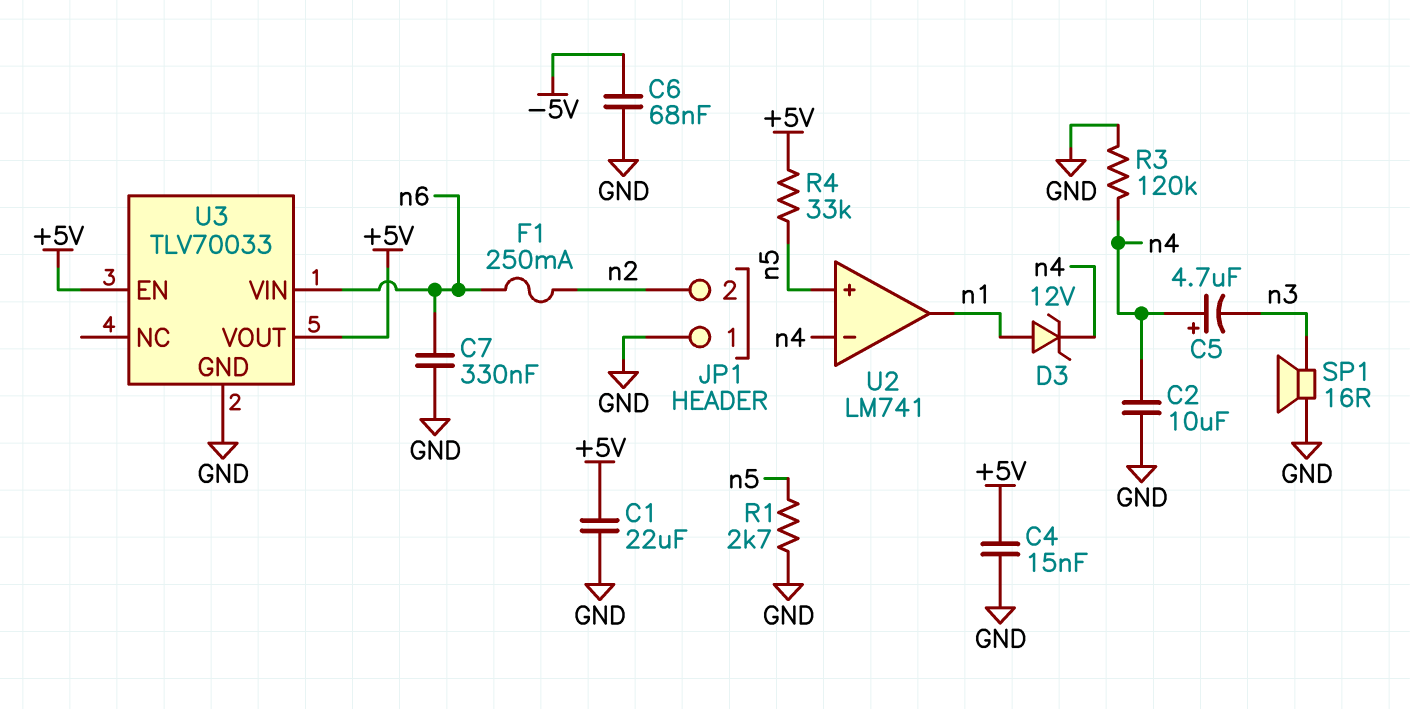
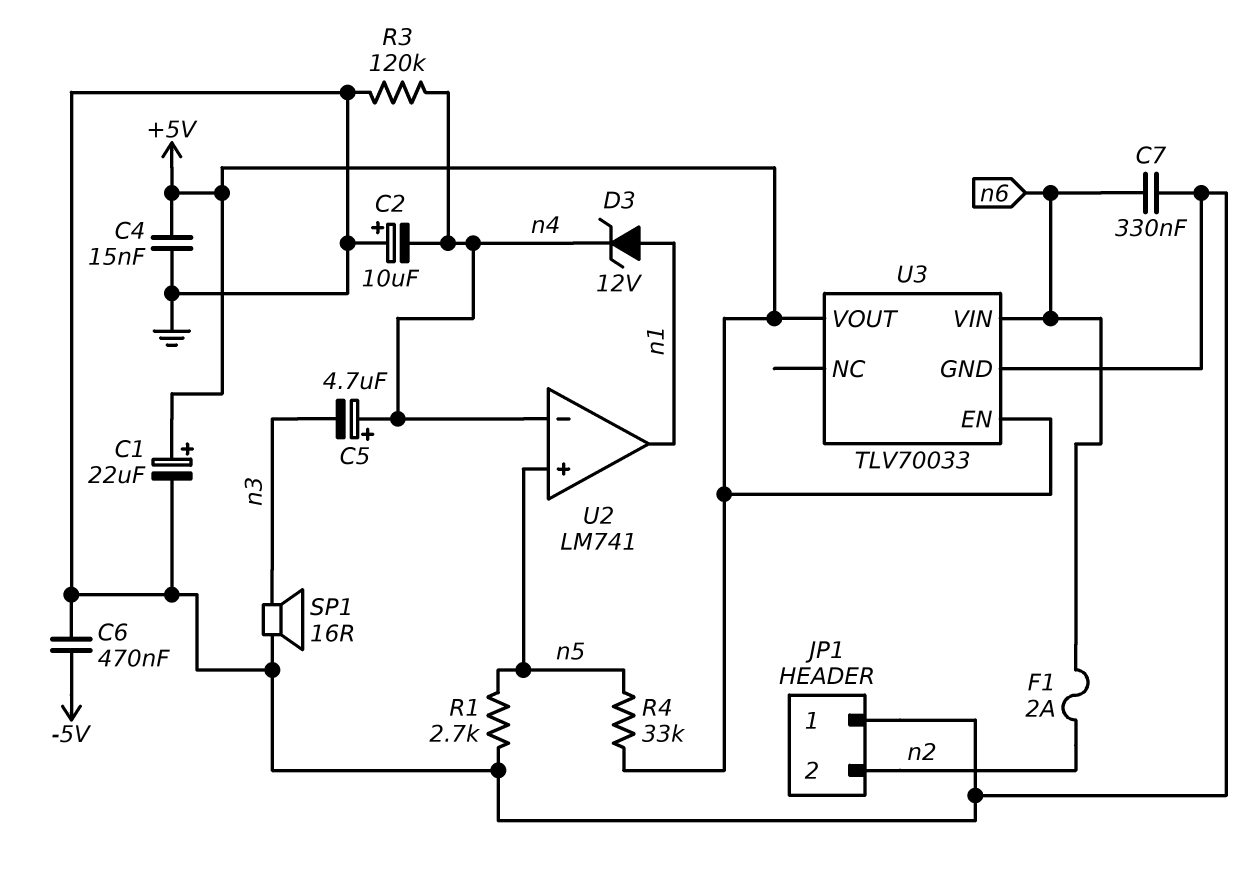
C1: 22uF (+5V, GND) -> 22uF (plus +5V, minus GND)
C2: 10uF (GND, n4) -> 10uF (plus GND, minus n4)
C6: 68nF (-5V, GND) -> 470nF (-5V, GND)
F1: 250mA (n2, n6) -> 2A (n2, n6)

